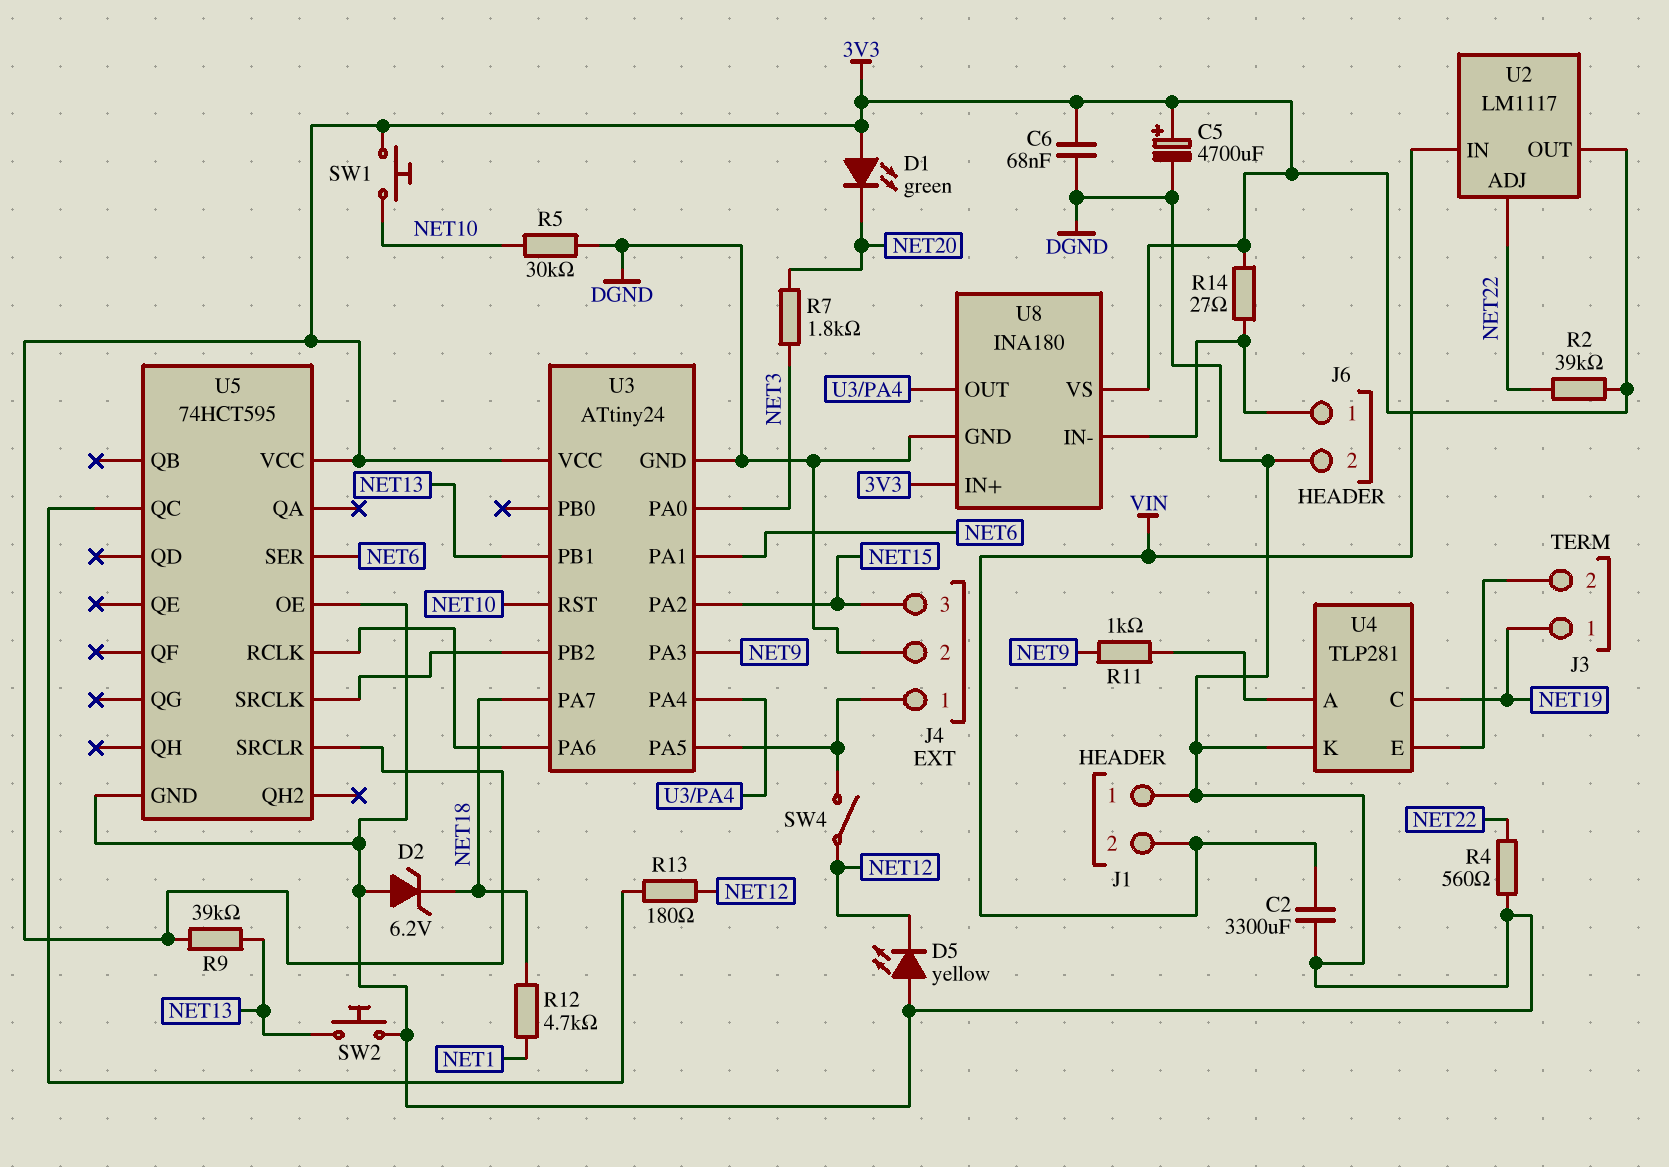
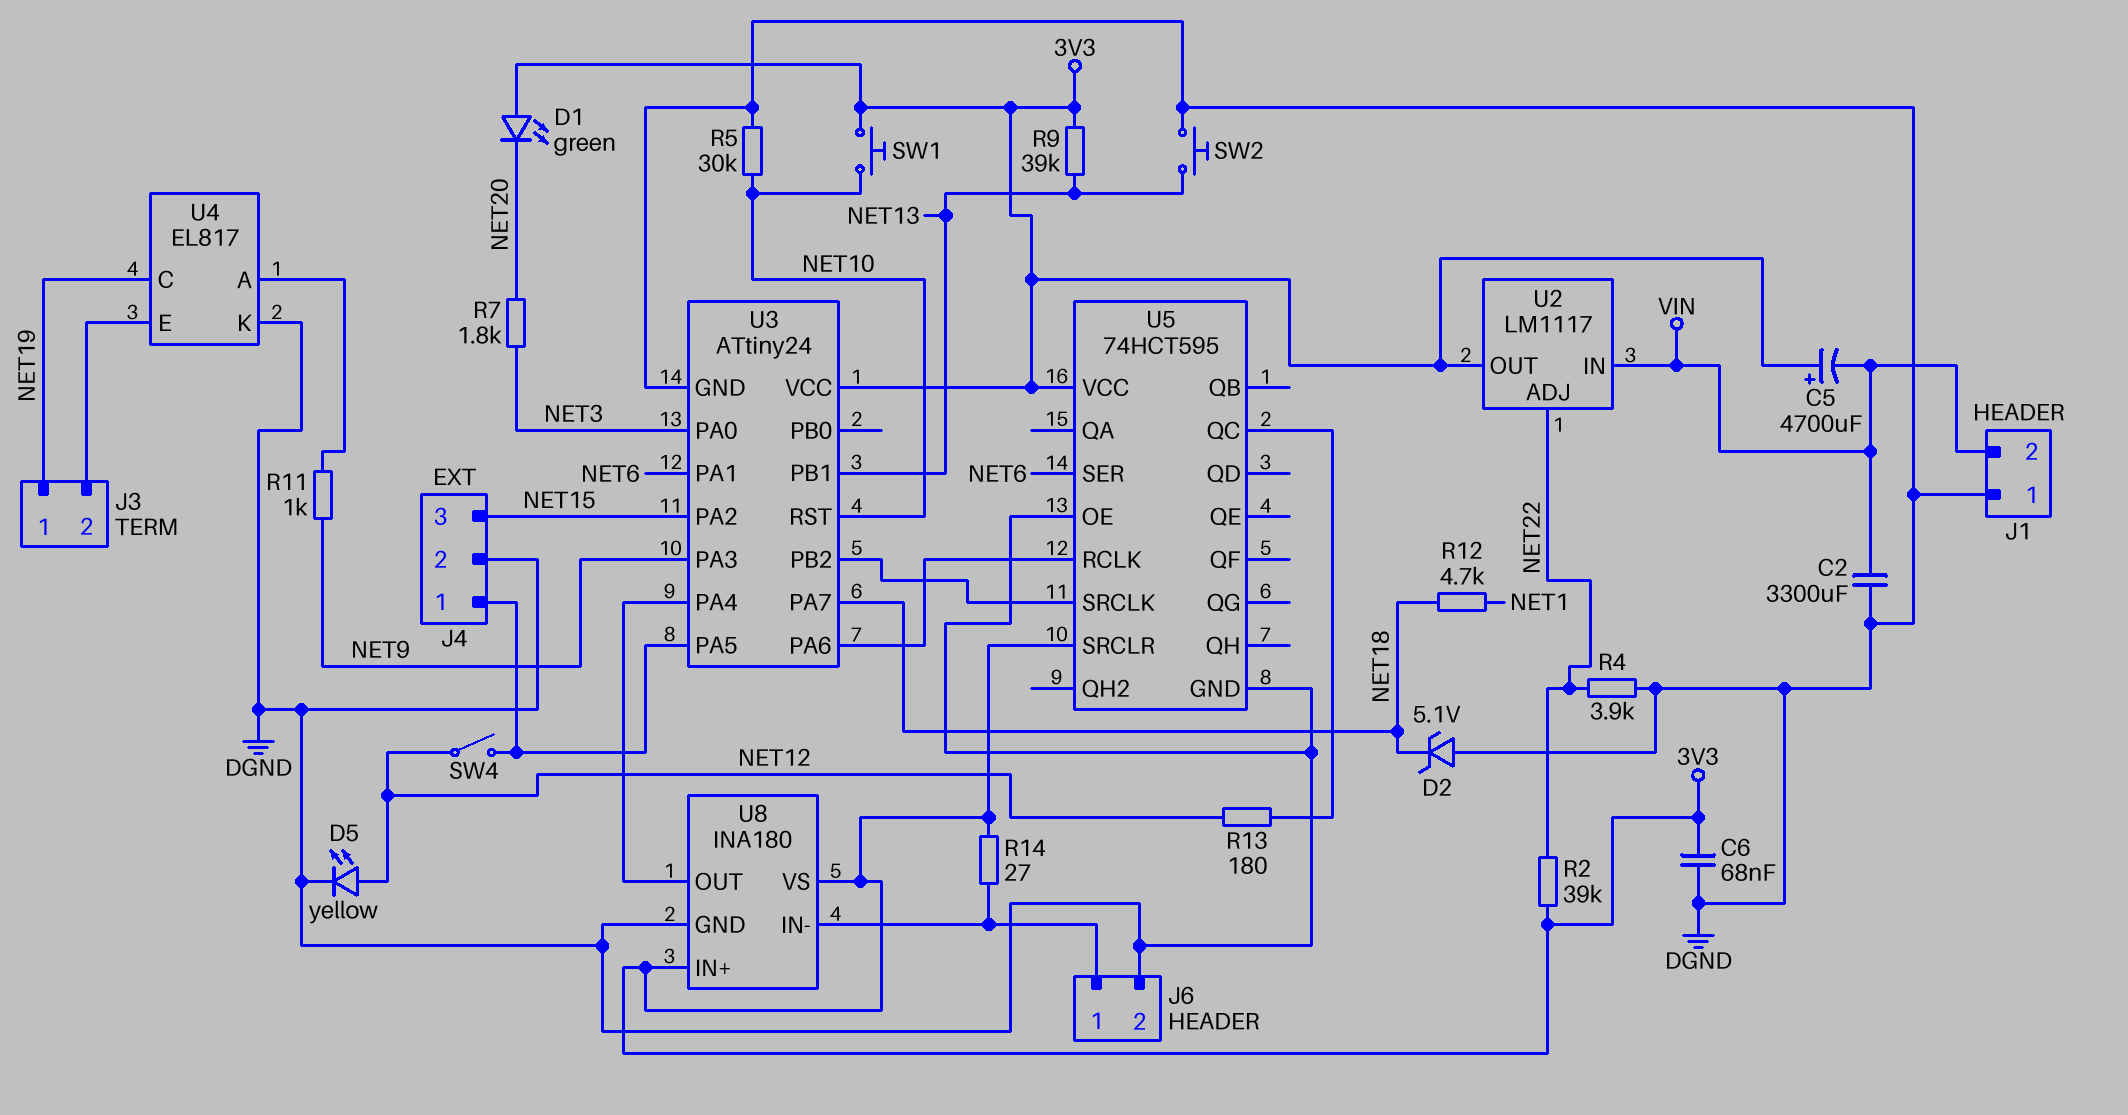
C5: 4700uF (plus 3V3, minus DGND) -> 4700uF (plus 3V3, minus VIN)
D2: zener 6.2V (A DGND, K NET18) -> zener 5.1V (A DGND, K NET18)
D5: LED yellow (A DGND, K NET12) -> LED yellow (A NET12, K DGND)
R4: 560 (DGND, NET22) -> 3.9k (DGND, NET22)
U4: TLP281 -> EL817

